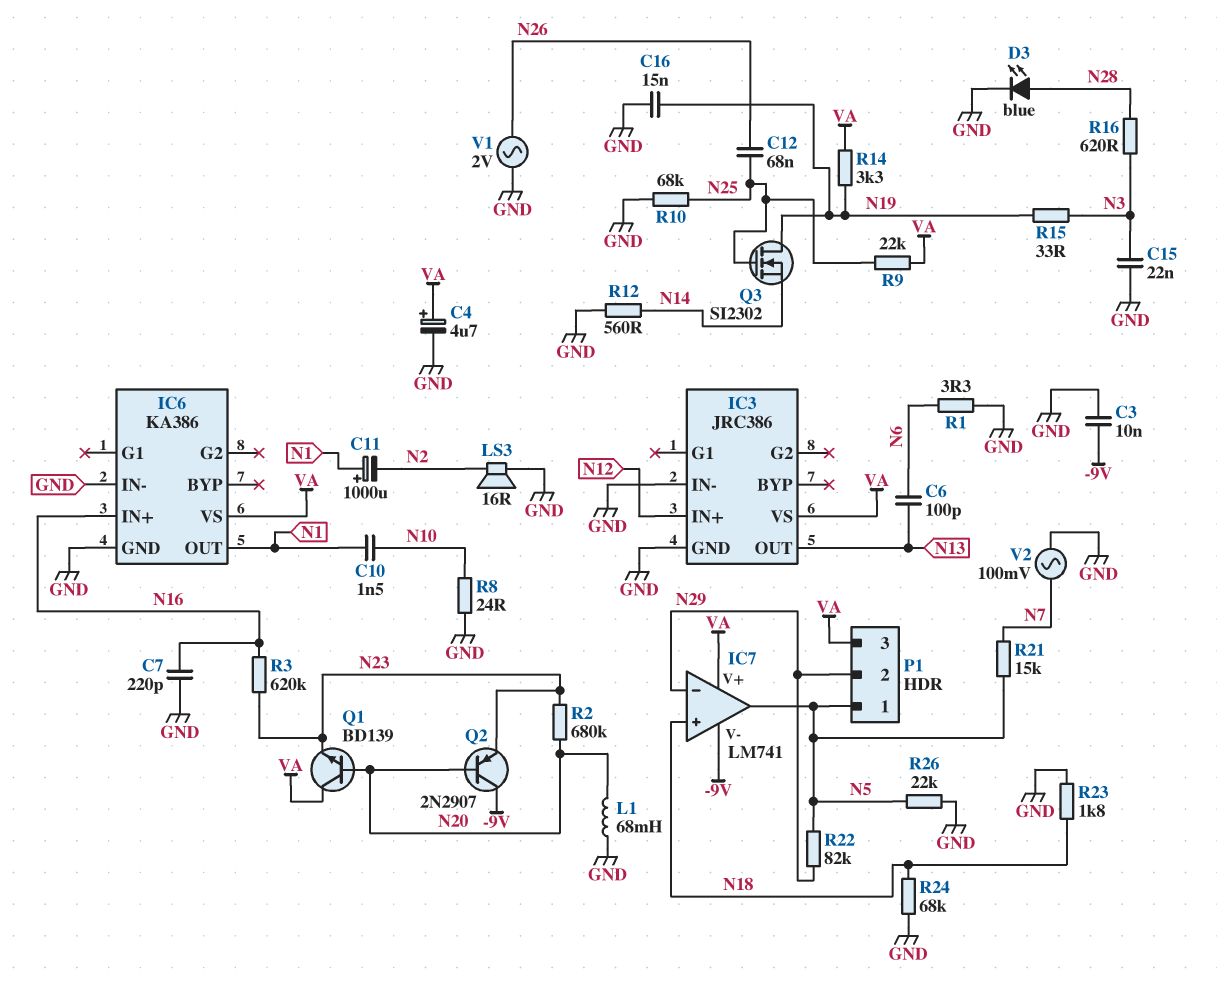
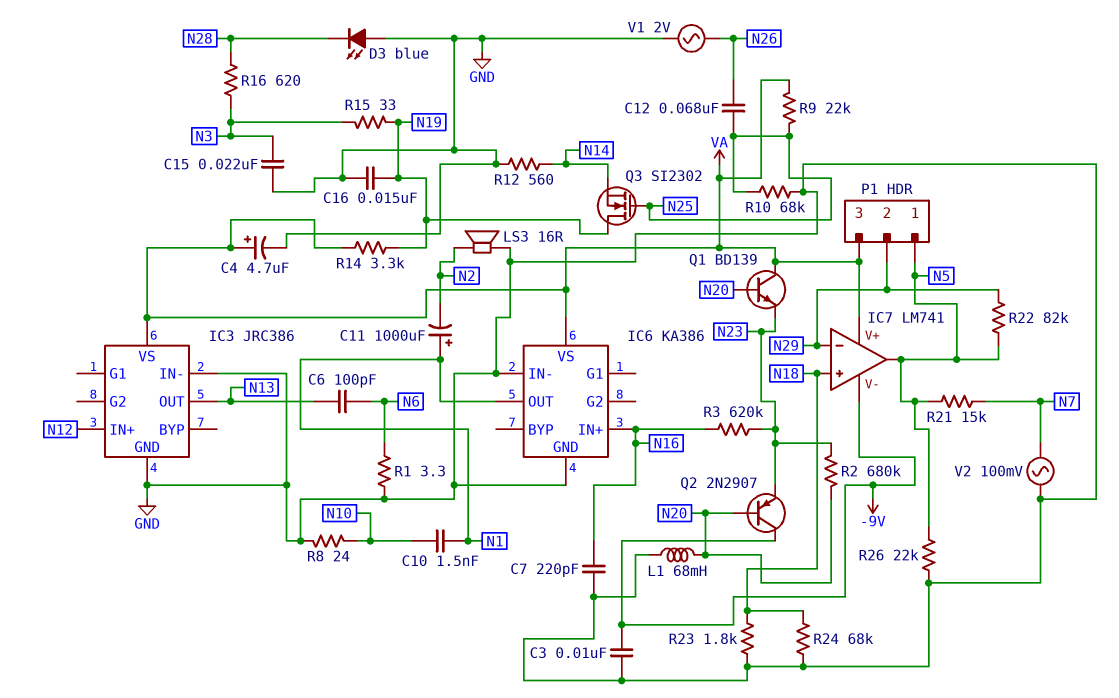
D3: LED blue (A N28, K GND) -> LED blue (A GND, K N28)

